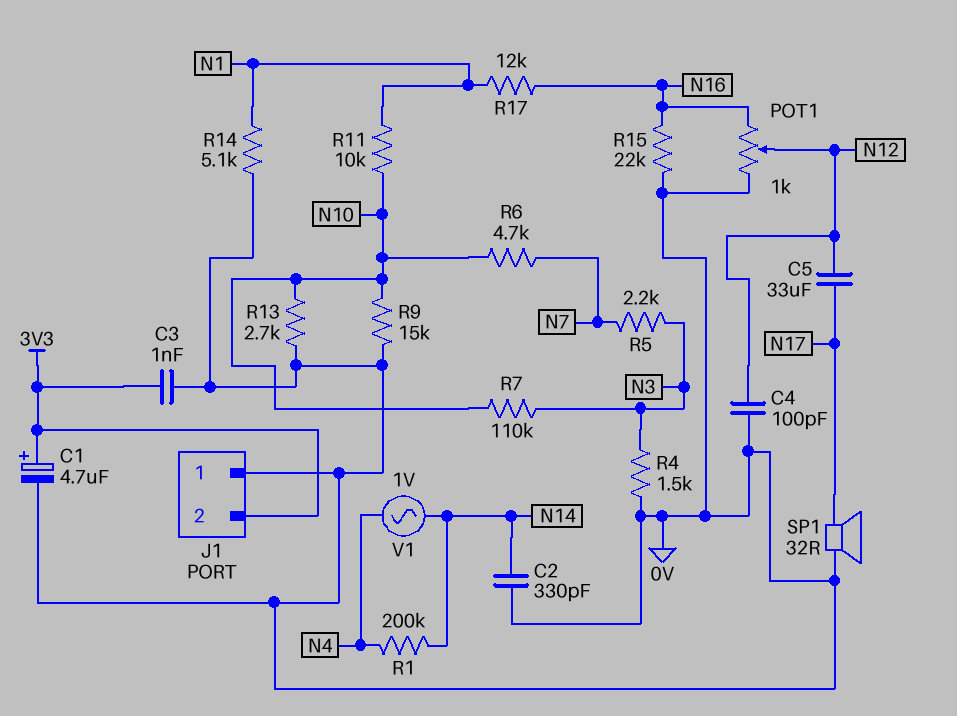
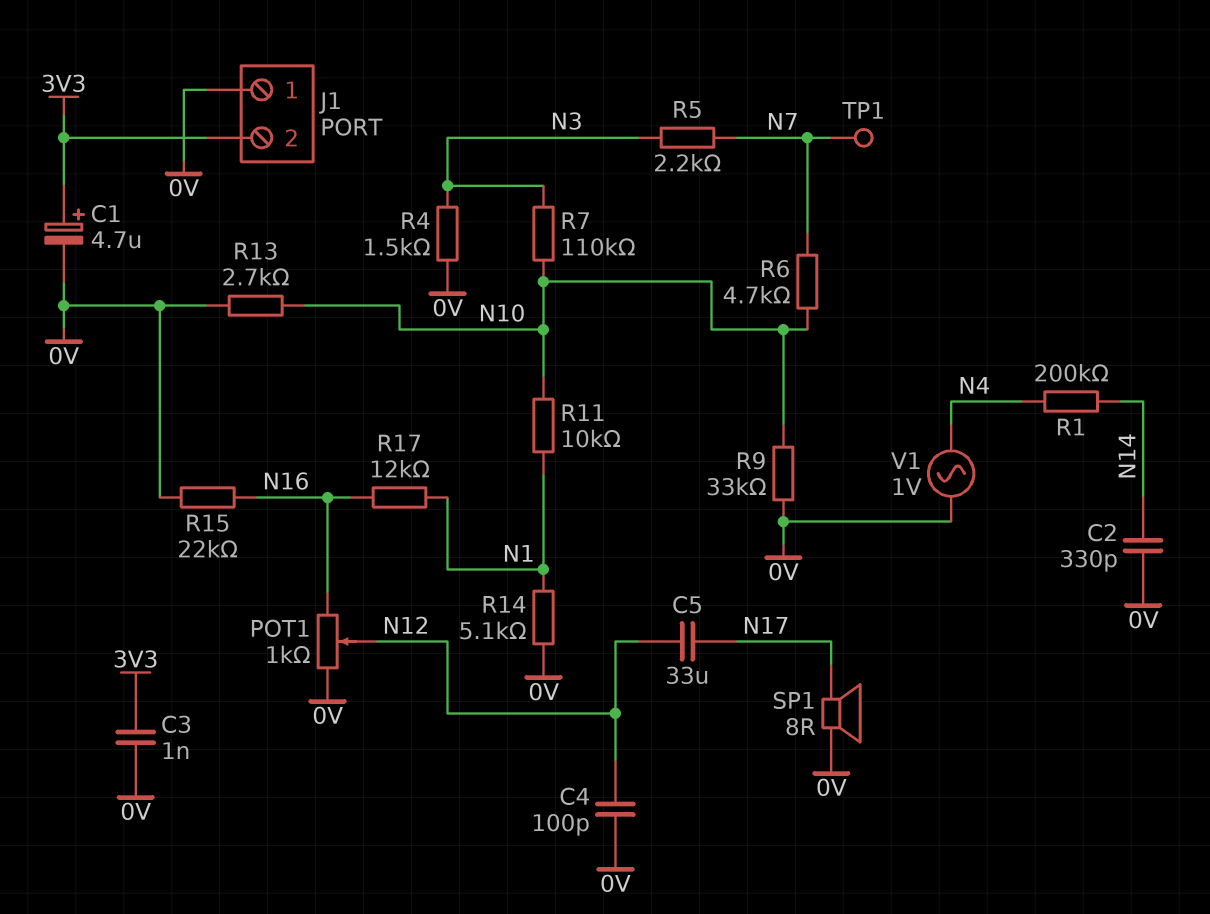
R9: 15k (0V, N10) -> 33k (0V, N10)
SP1: speaker 32R (0V, N17) -> speaker 8R (0V, N17)
TP1: none -> test point (N7)
V1: AC 1V (N4, N14) -> AC 1V (0V, N4)

